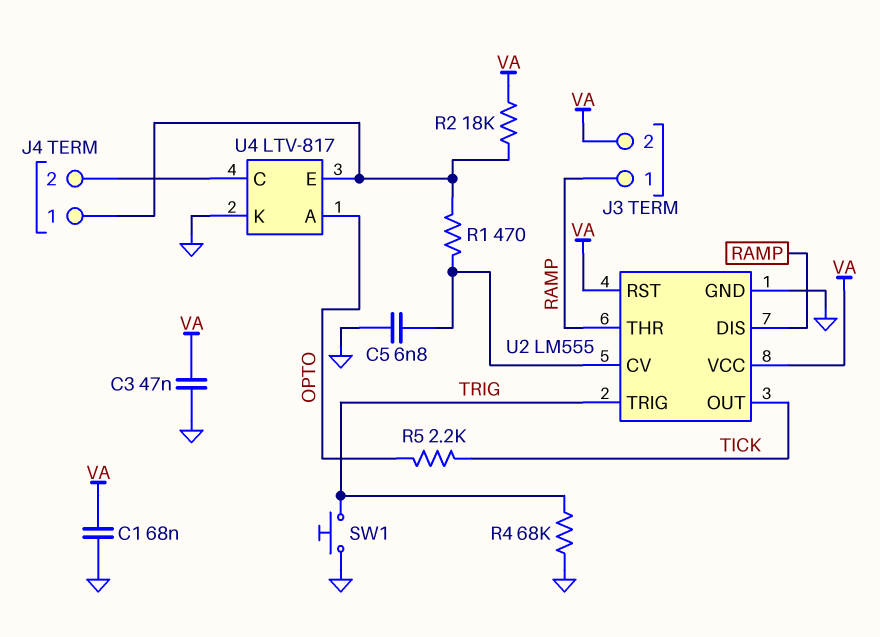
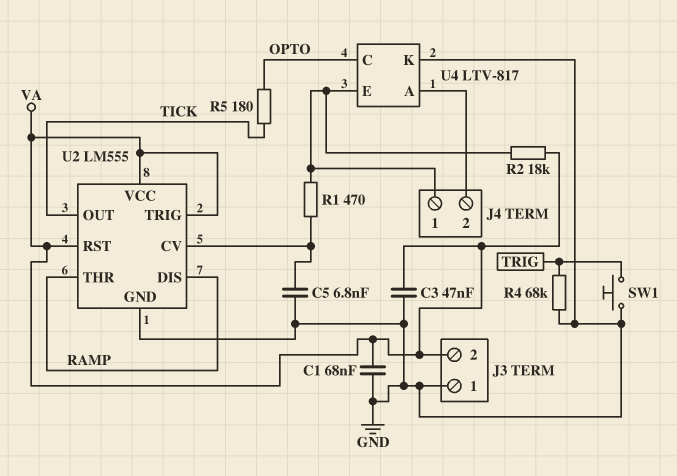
J3 pin 1: RAMP -> GND
R5: 2.2k (OPTO, TICK) -> 180 (OPTO, TICK)
U2 pin TRIG: TRIG -> VA
U4 pin A: OPTO -> J4/2
U4 pin C: J4/2 -> OPTO

